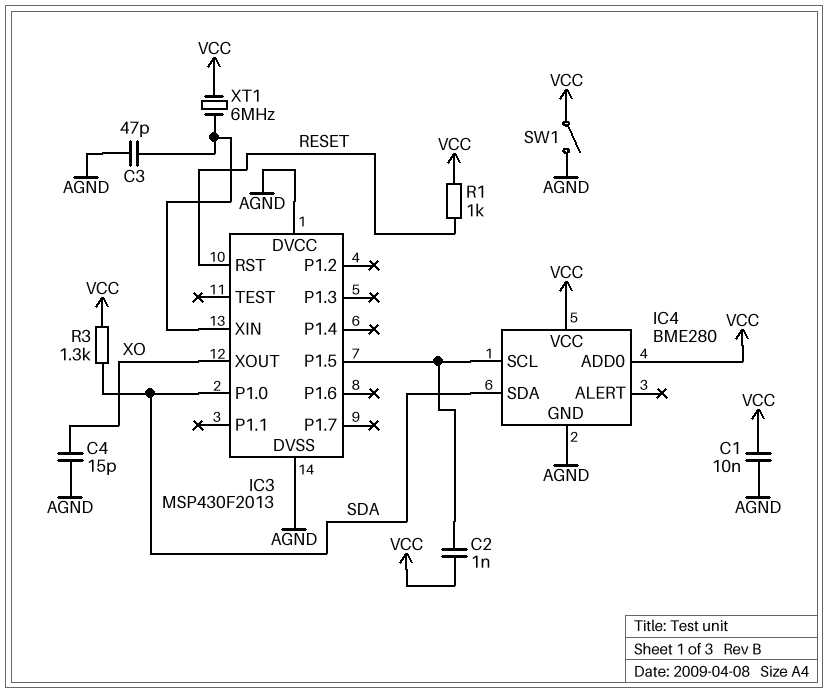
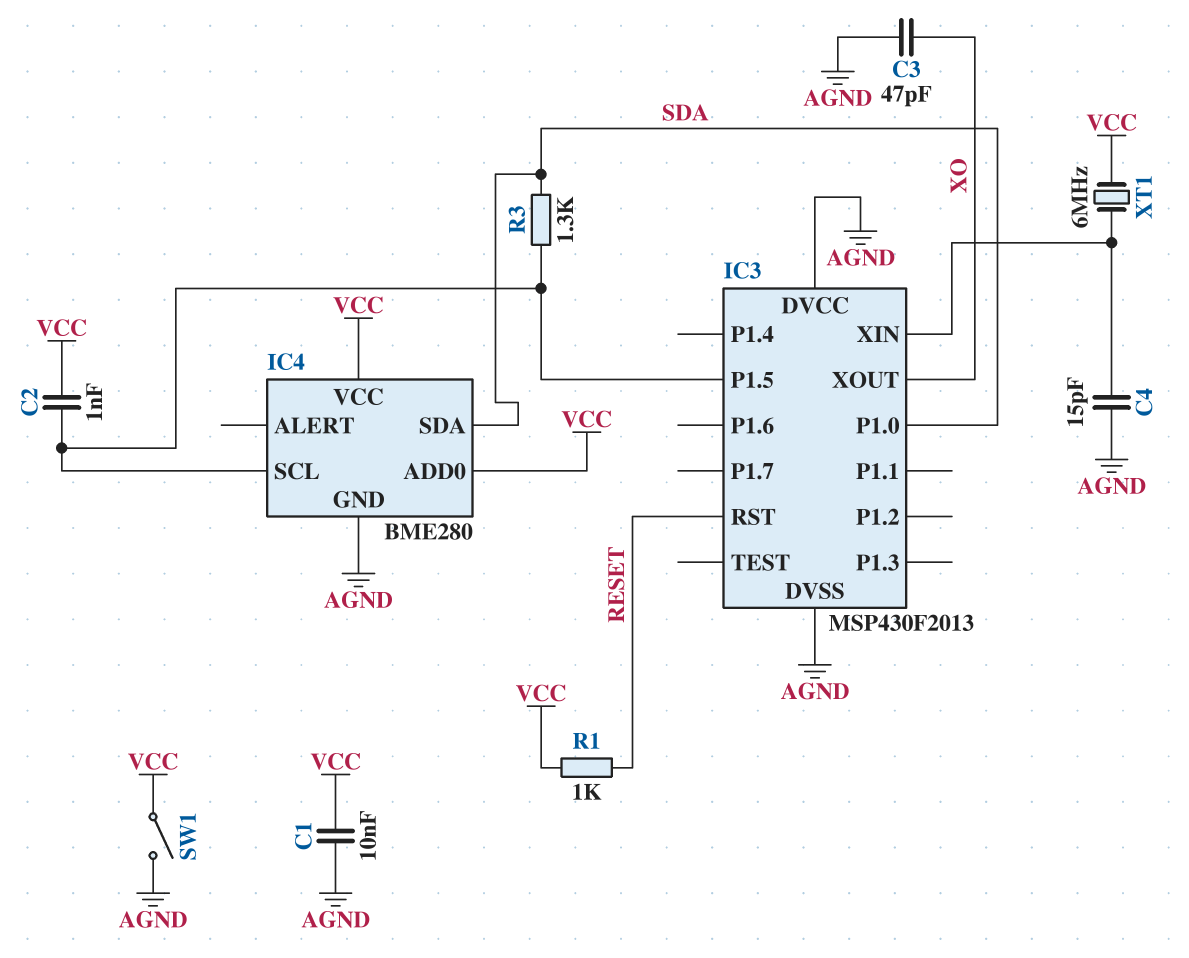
C3: 47pF (AGND, IC3/XIN) -> 47pF (AGND, XO)
C4: 15pF (AGND, XO) -> 15pF (AGND, IC3/XIN)
R3: 1.3k (SDA, VCC) -> 1.3k (IC3/P1.5, SDA)

